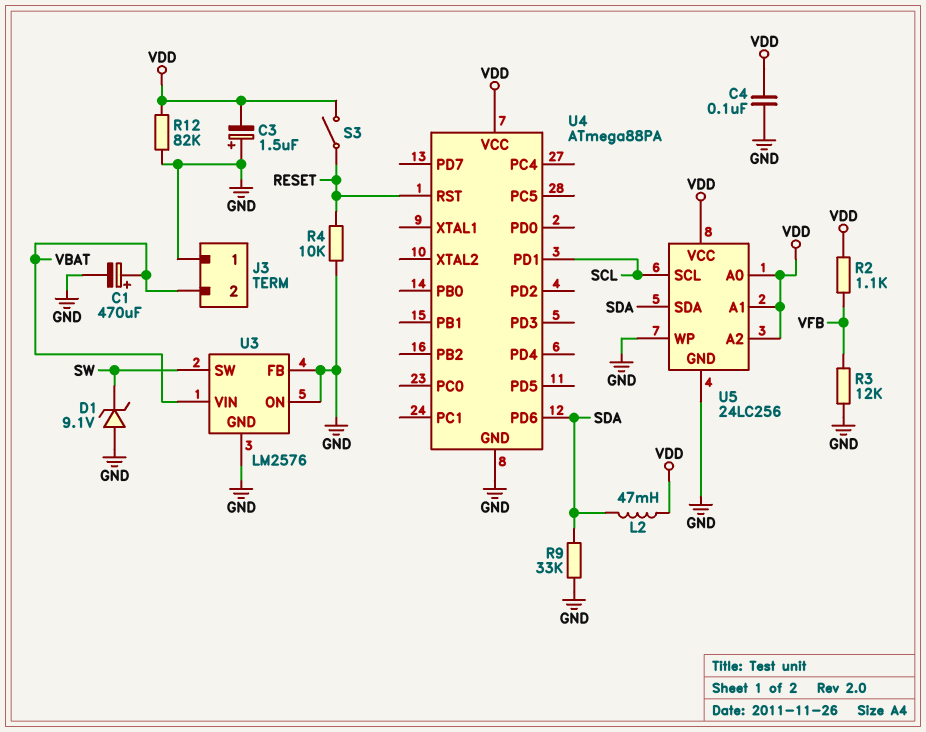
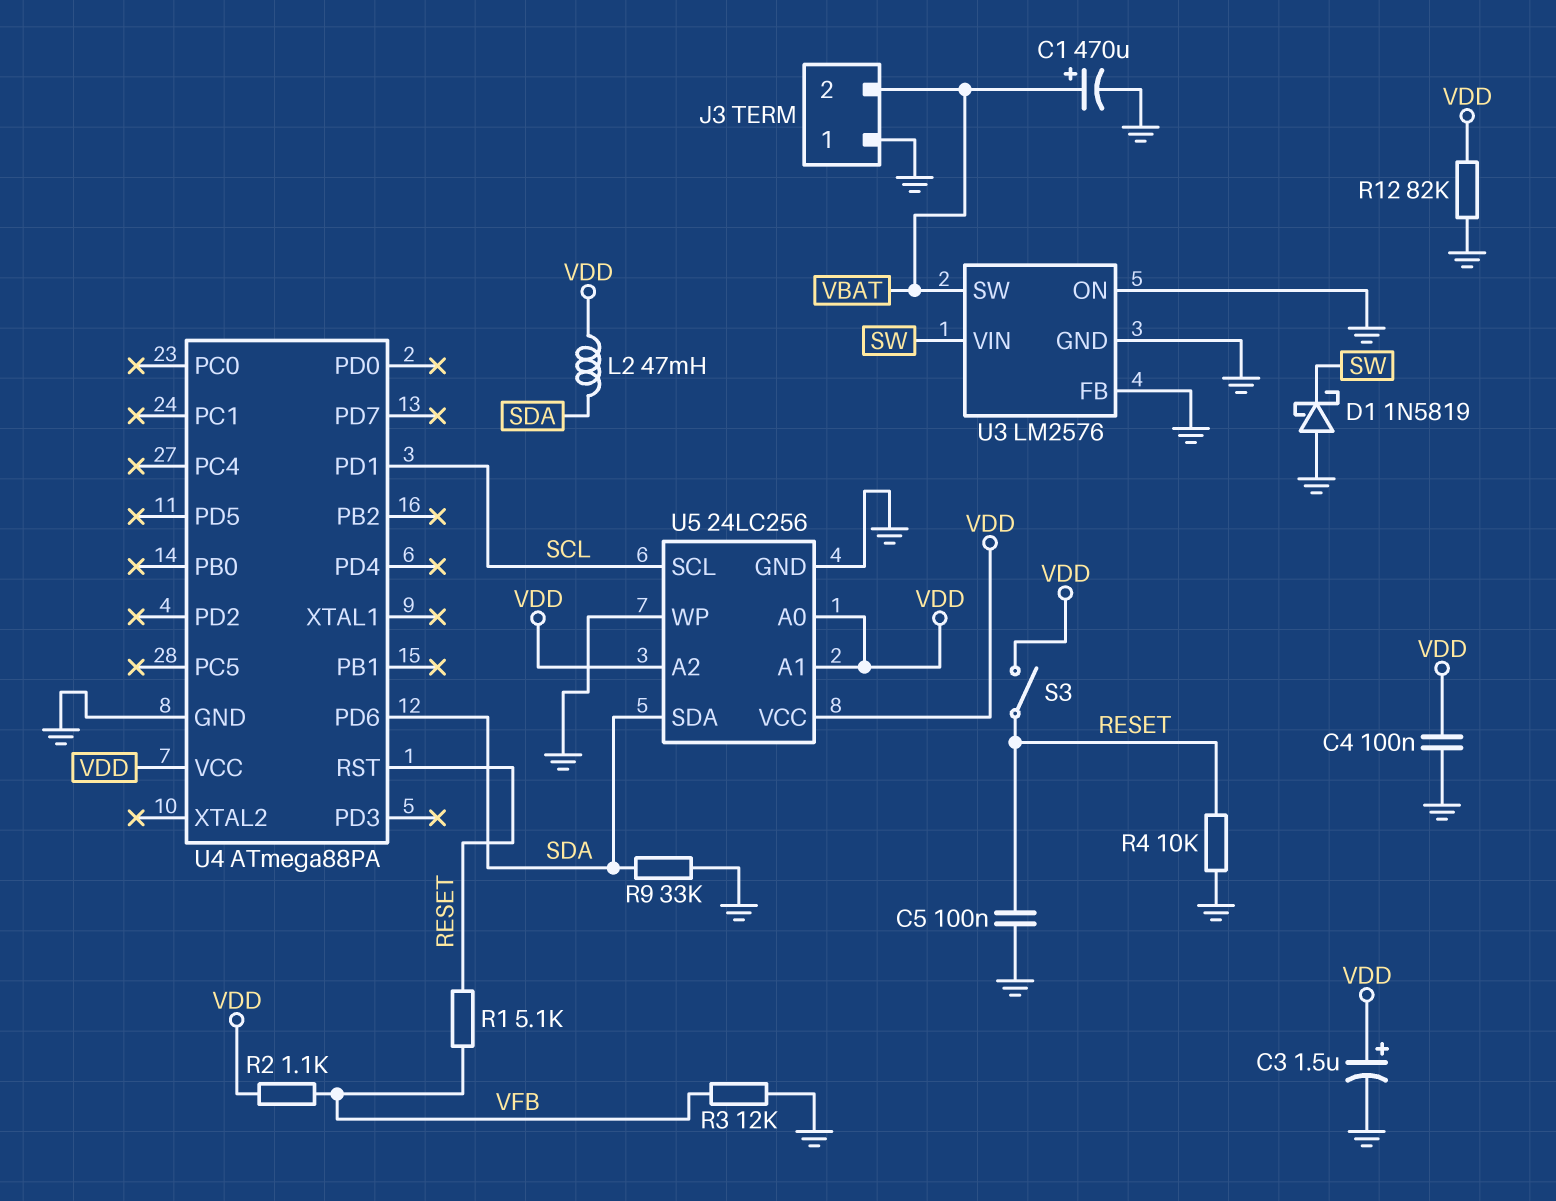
C3: 1.5uF (plus GND, minus VDD) -> 1.5uF (plus VDD, minus GND)
C5: none -> 100nF (GND, RESET)
D1: zener 9.1V (A GND, K SW) -> schottky 1N5819 (A GND, K SW)
R1: none -> 5.1k (RESET, VFB)
U3 pin SW: SW -> VBAT
U3 pin VIN: VBAT -> SW

